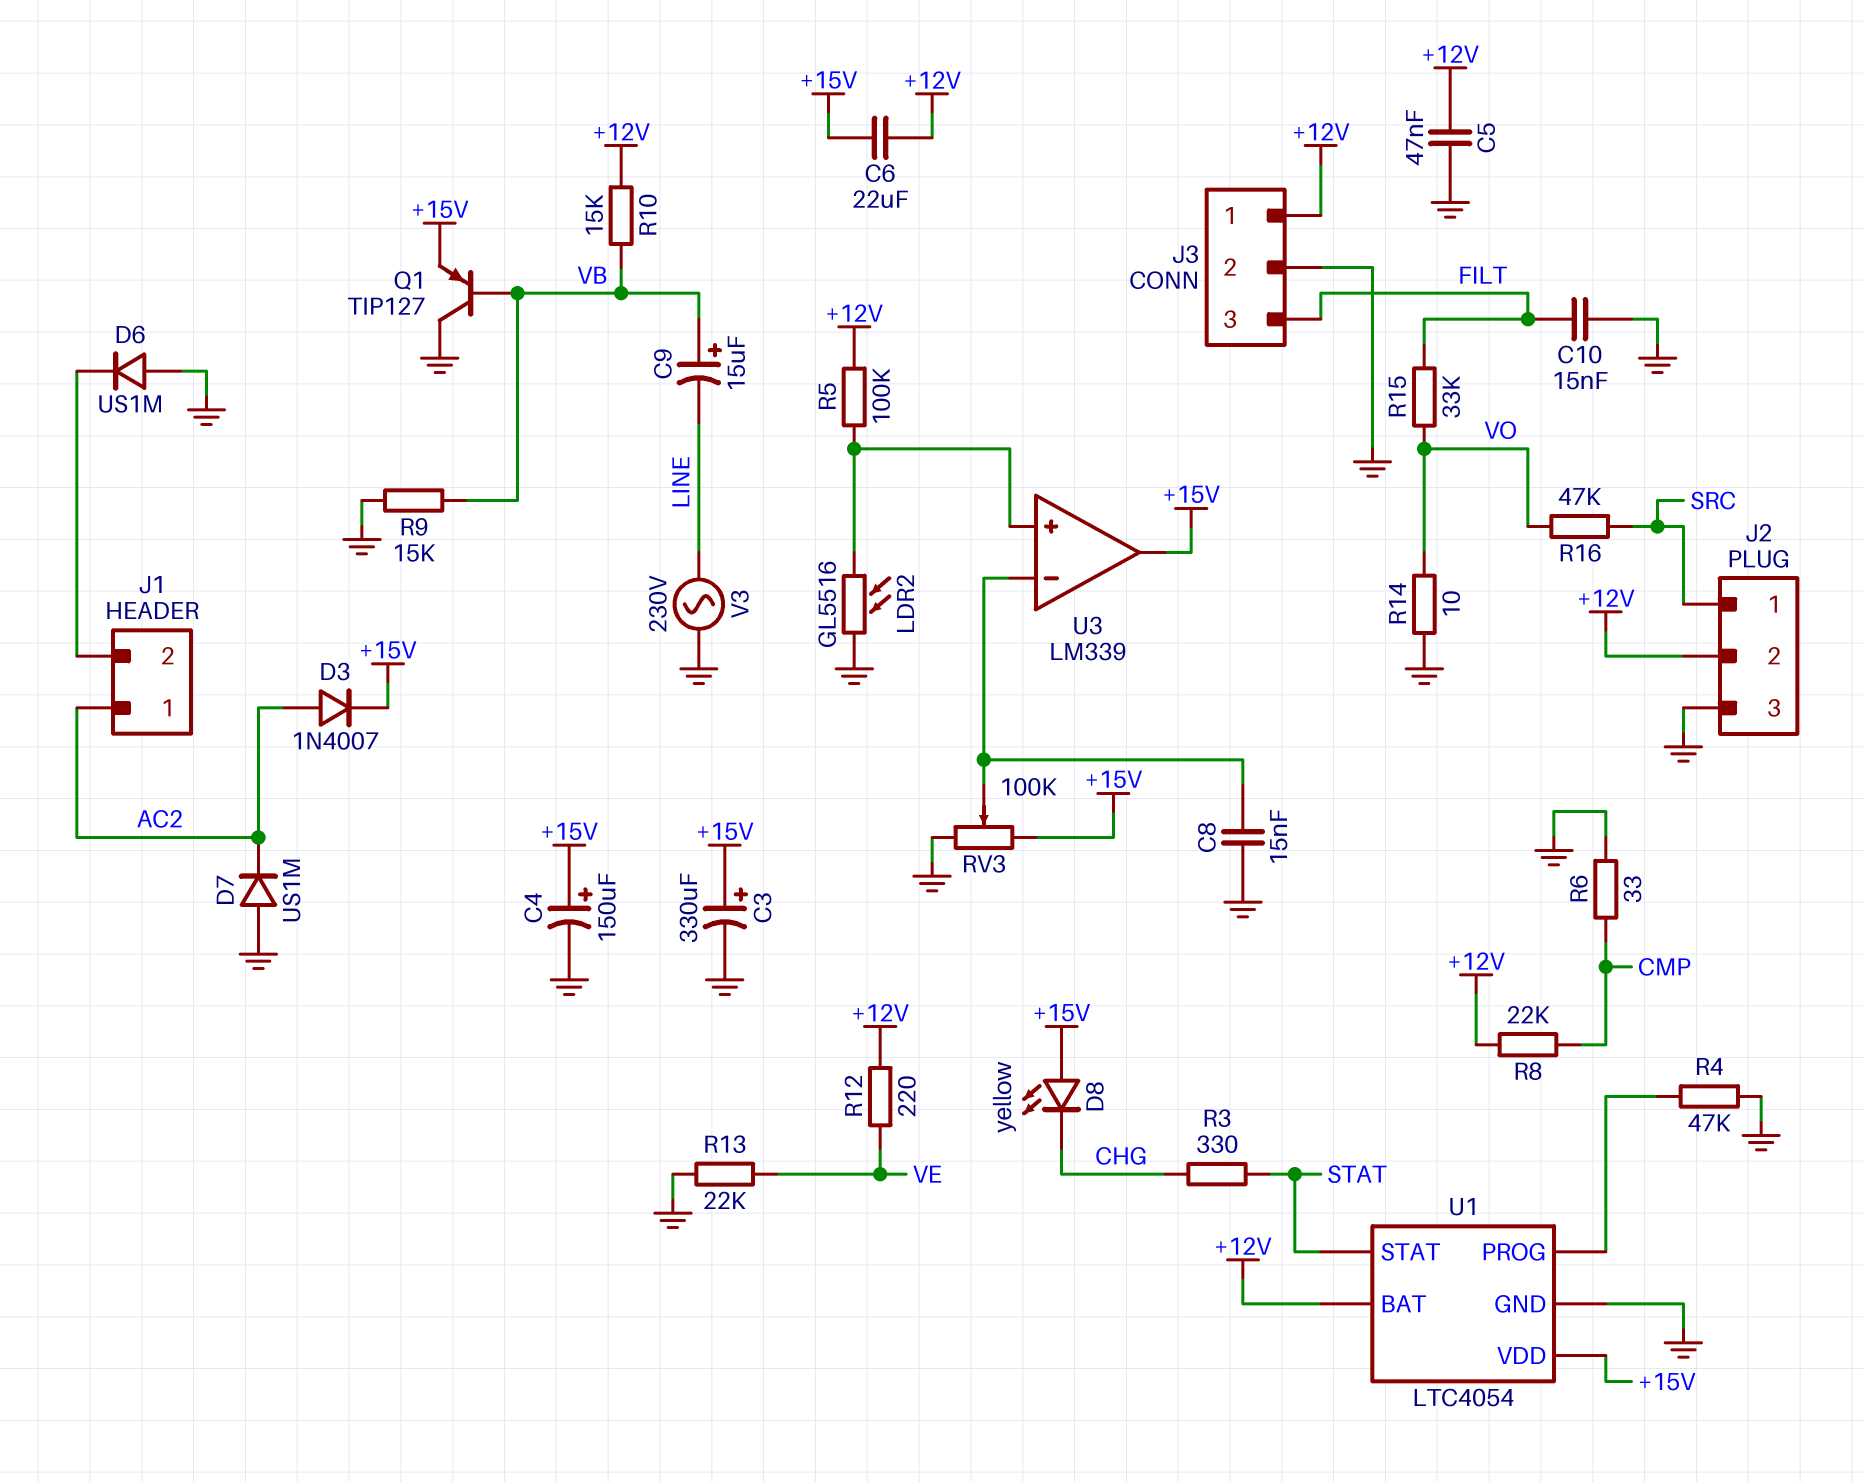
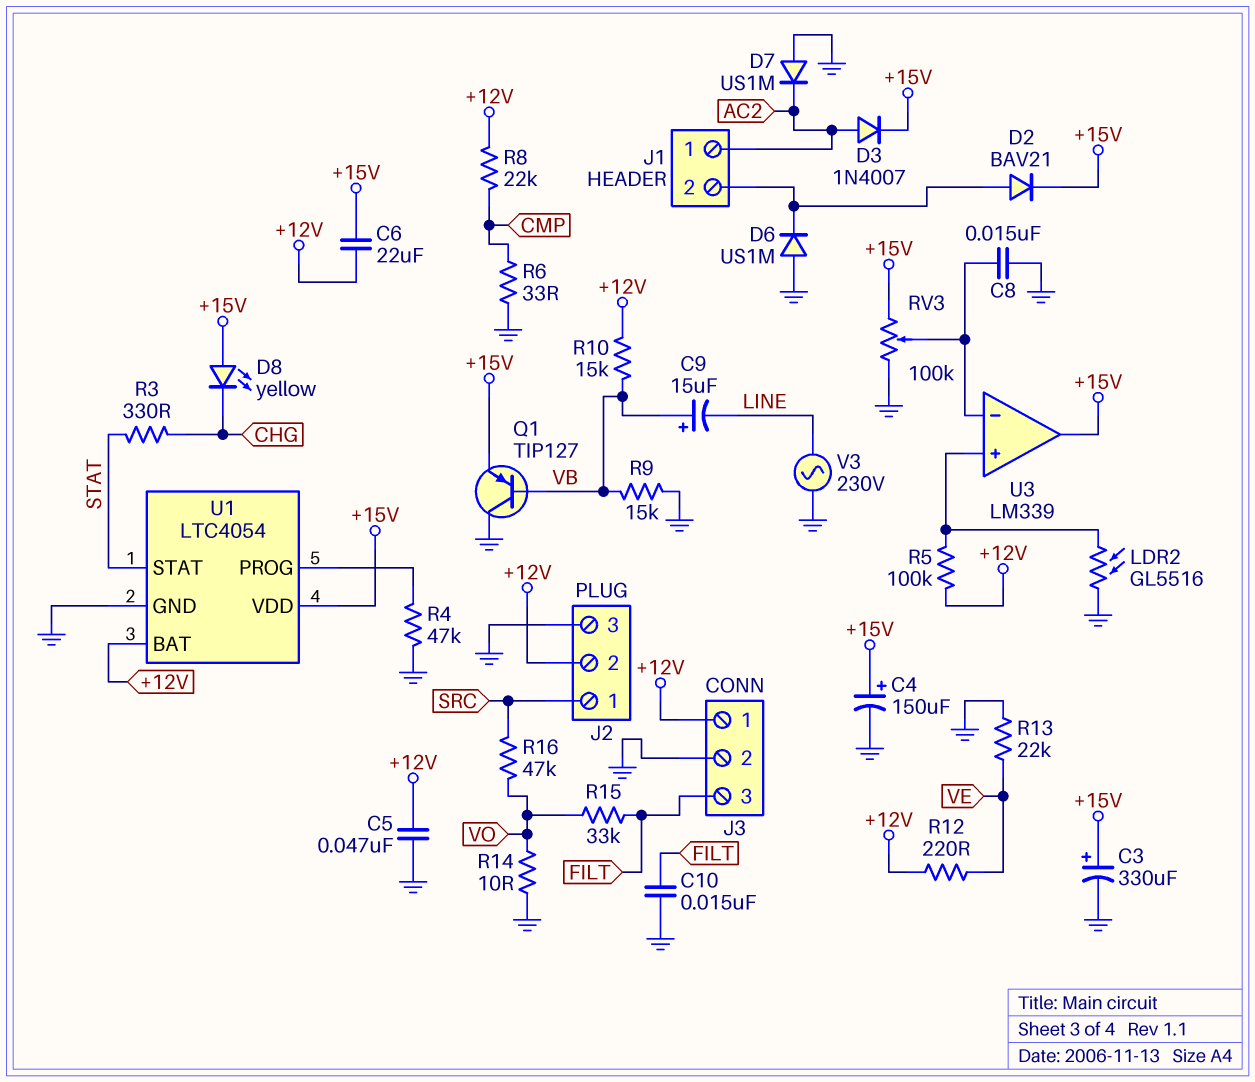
D2: none -> diode BAV21 (A J1/2, K +15V)

